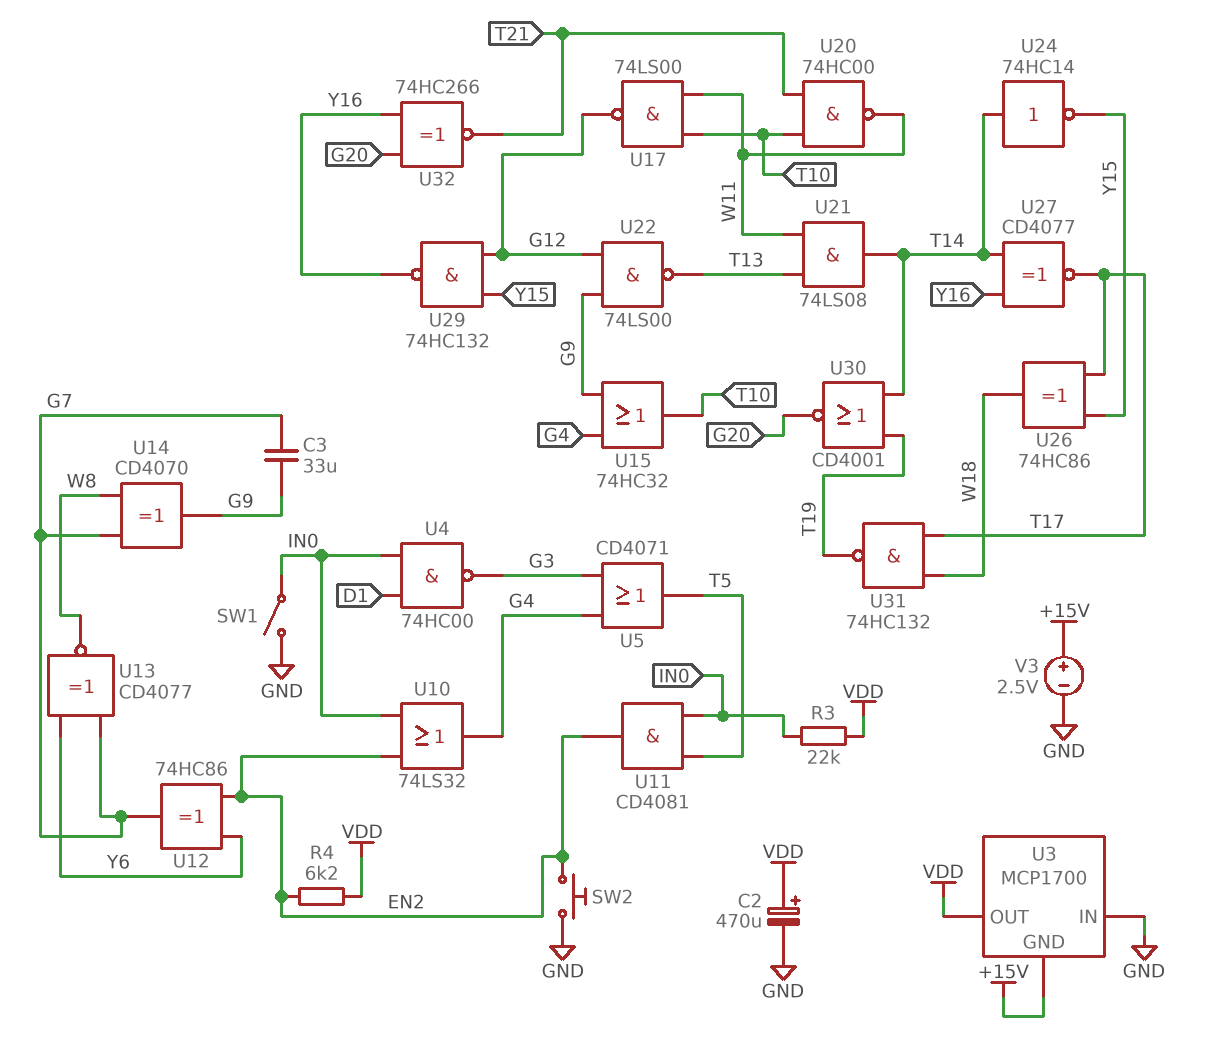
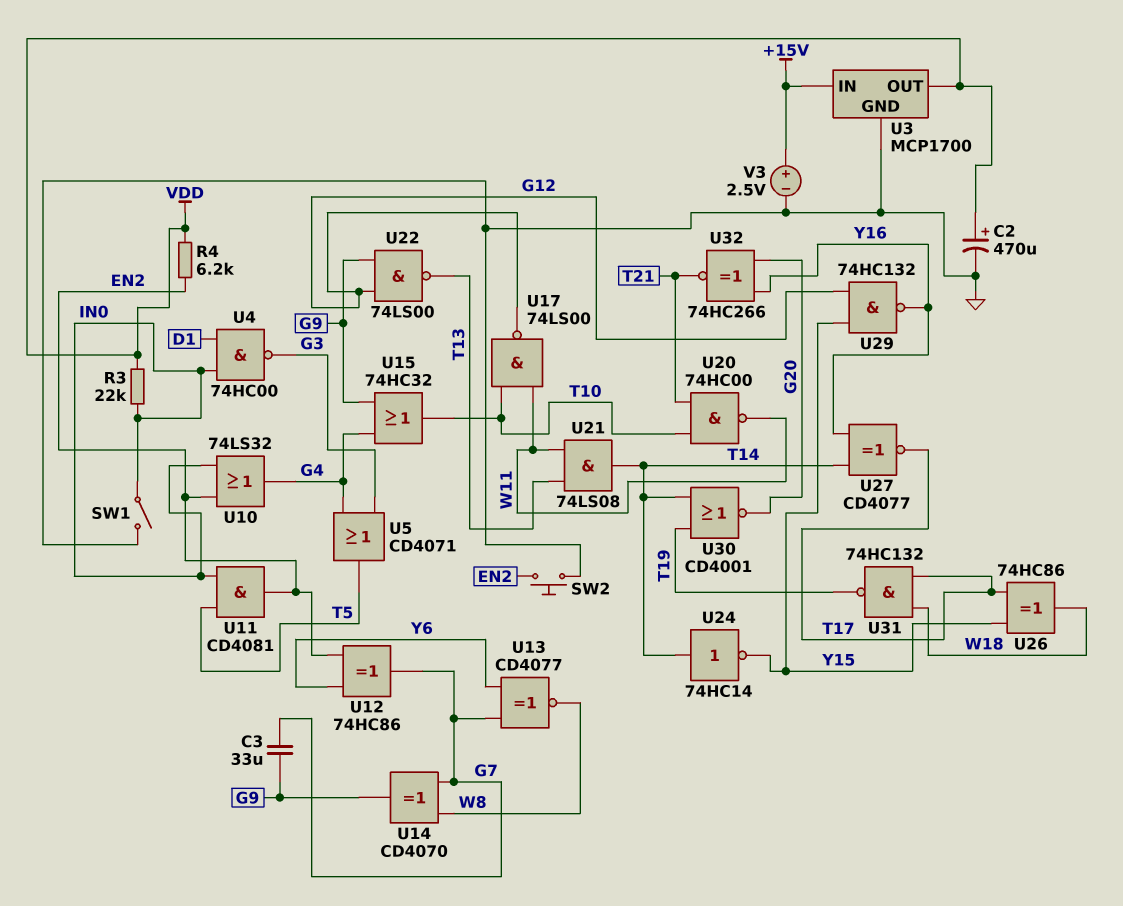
U3 pin GND: +15V -> GND
U3 pin IN: GND -> +15V

